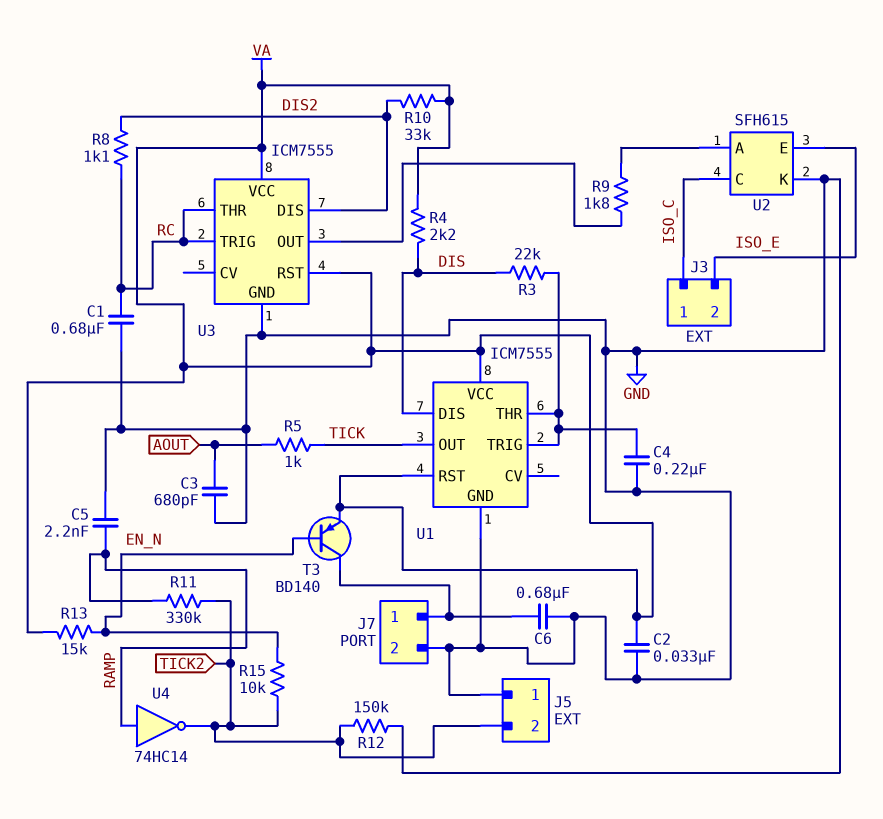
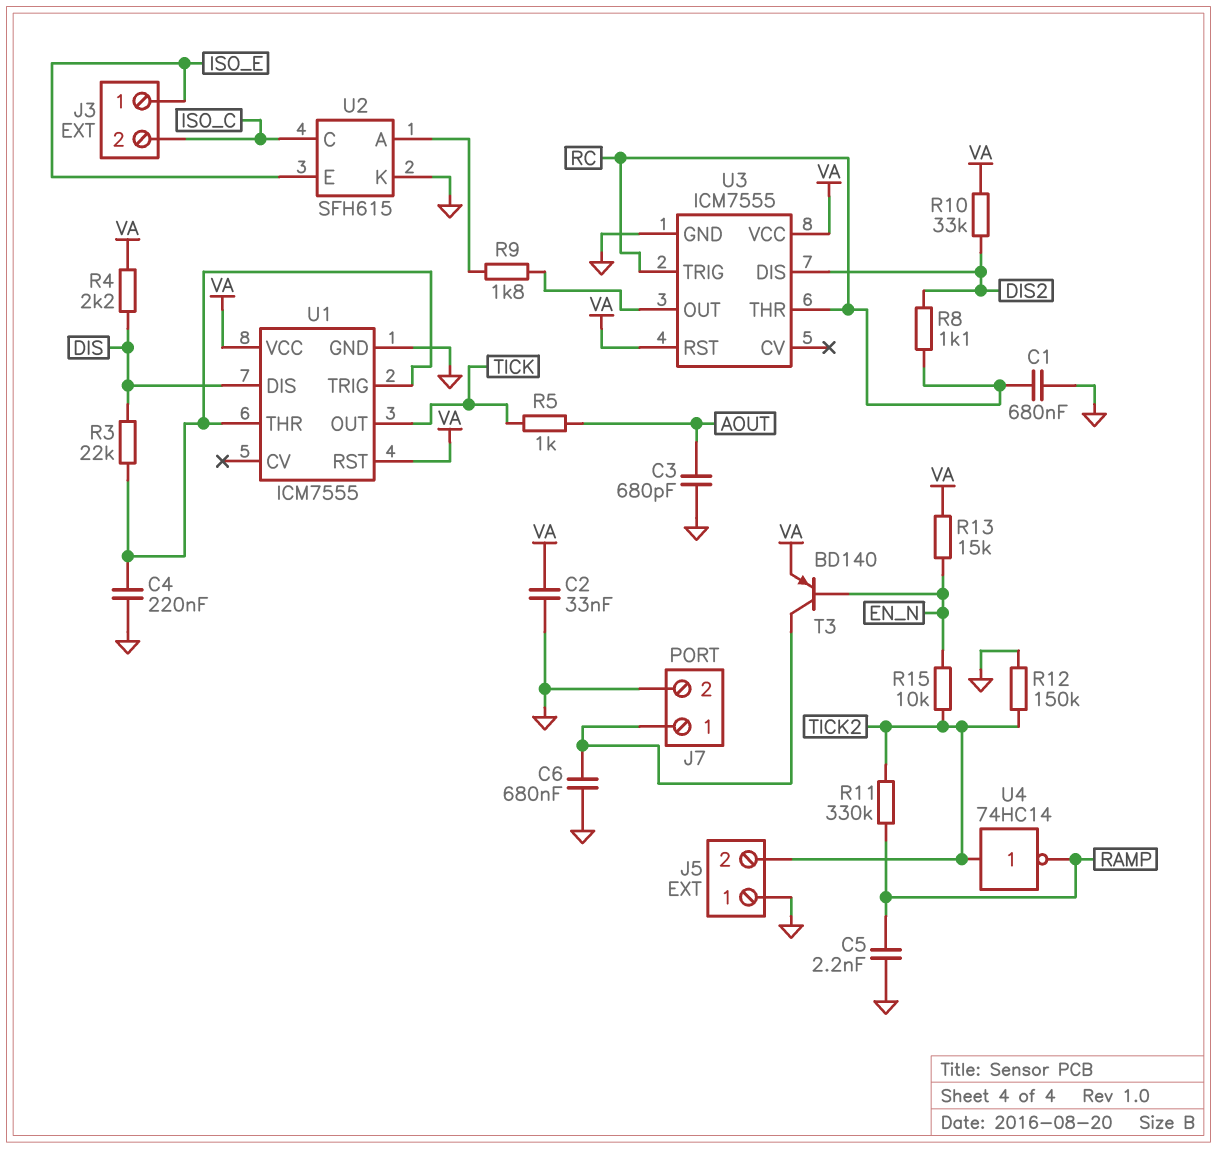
J3 pin 1: ISO_C -> ISO_E
J3 pin 2: ISO_E -> ISO_C
U4: NOT 74HC14 (in RAMP, out TICK2) -> NOT 74HC14 (in TICK2, out RAMP)

